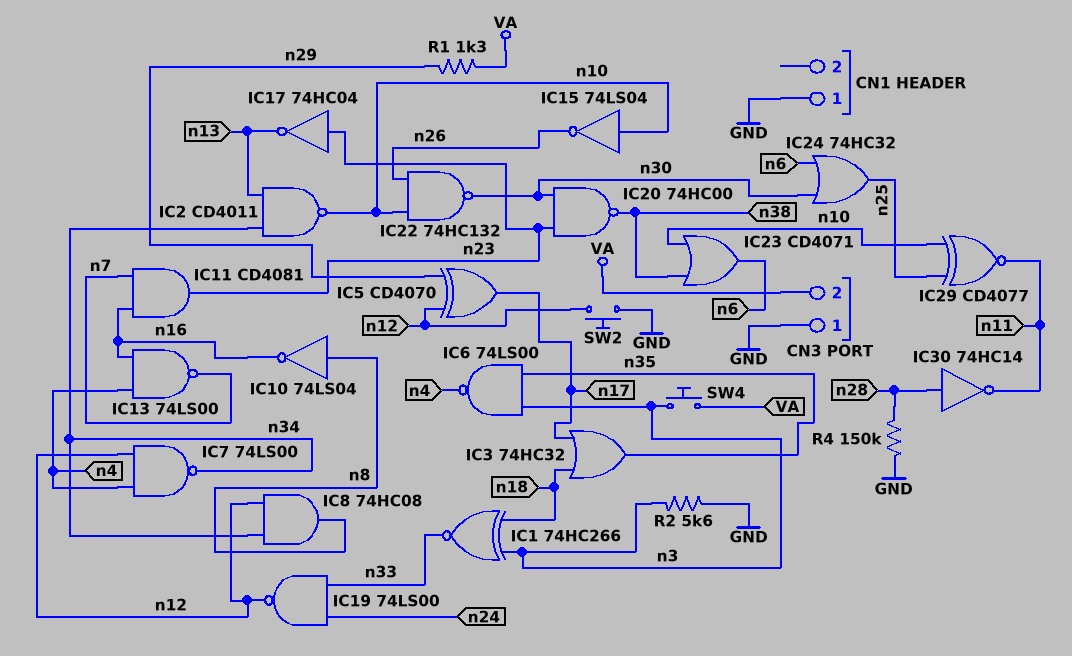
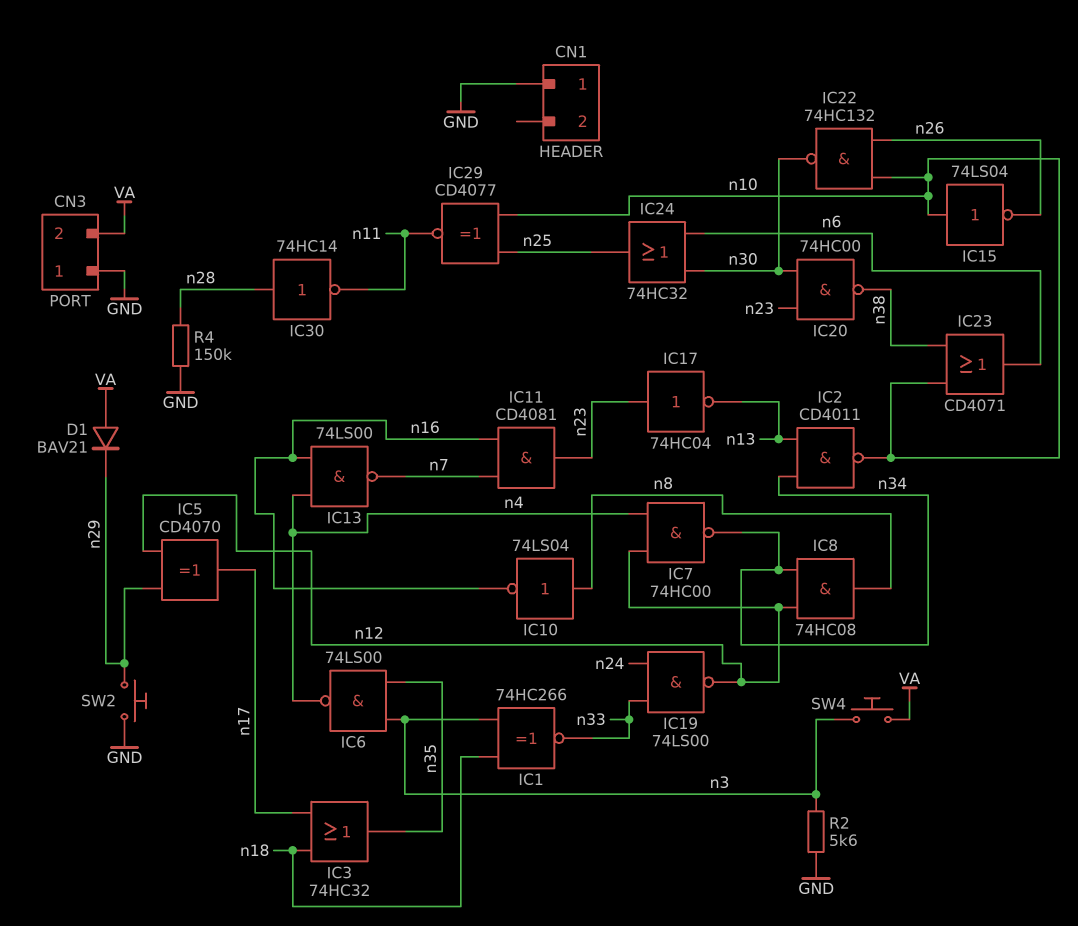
D1: none -> diode BAV21 (A VA, K n29)
IC7: NAND 74LS00 (in n4, in n12, out n34) -> NAND 74HC00 (in n4, in n12, out n34)
R1: 1.3k (VA, n29) -> none
SW2: button (GND, n12) -> button (GND, n29)

